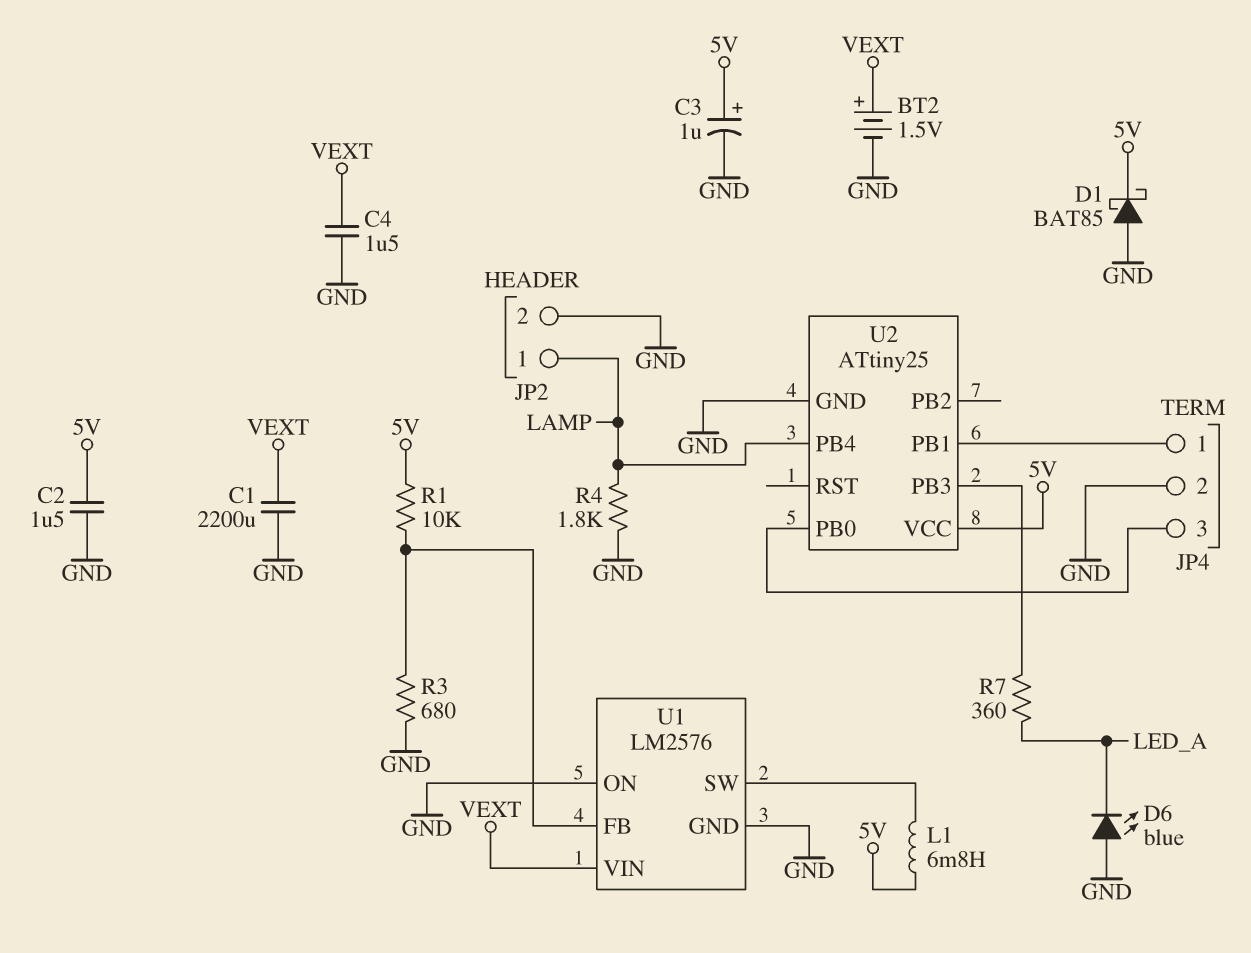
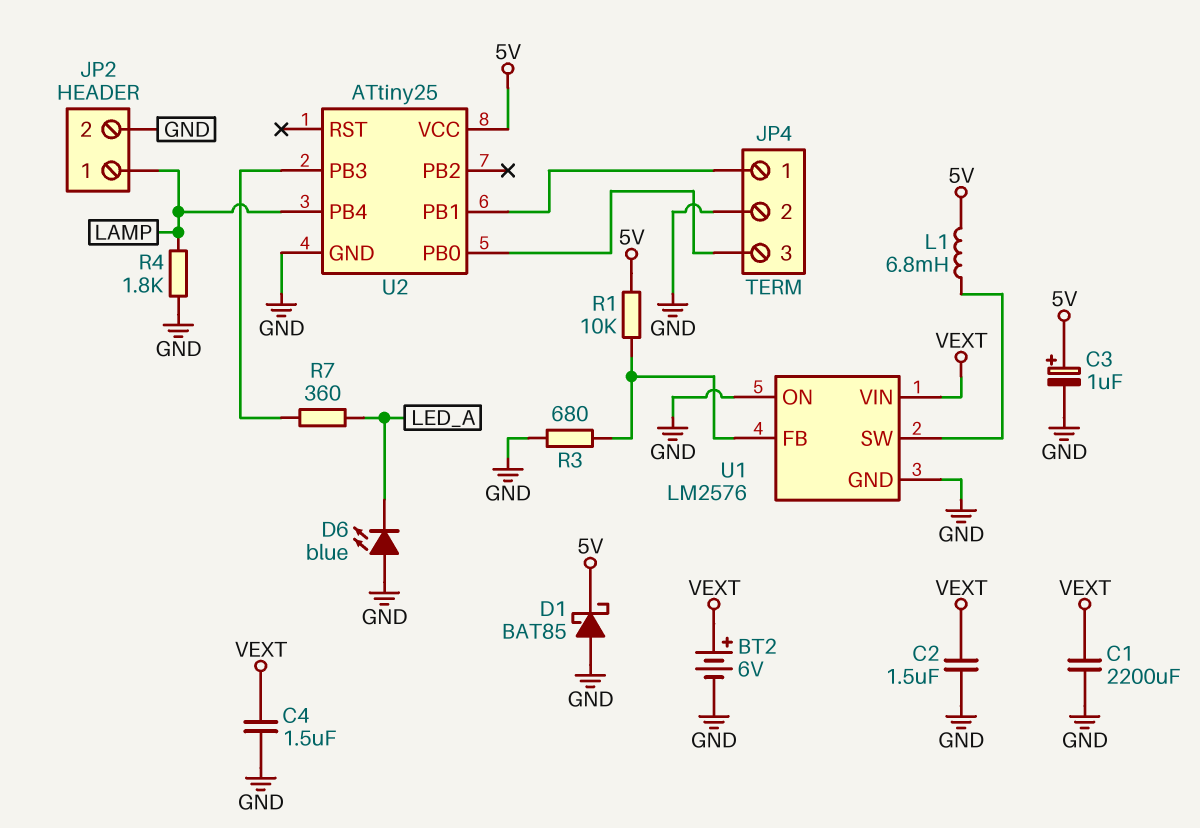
BT2: 1.5V (plus VEXT, minus GND) -> 6V (plus VEXT, minus GND)
C2: 1.5uF (5V, GND) -> 1.5uF (GND, VEXT)

